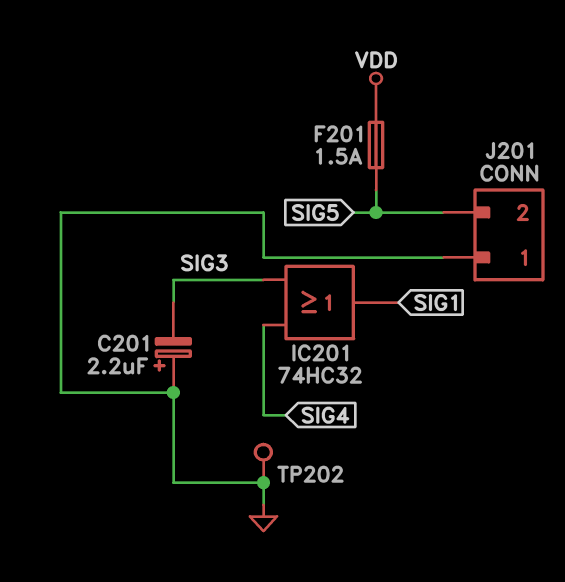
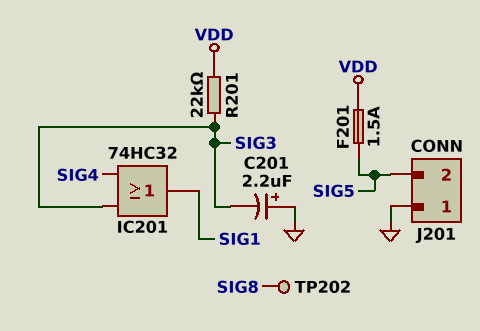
R201: none -> 22k (SIG3, VDD)
TP202: test point (GND) -> test point (SIG8)

